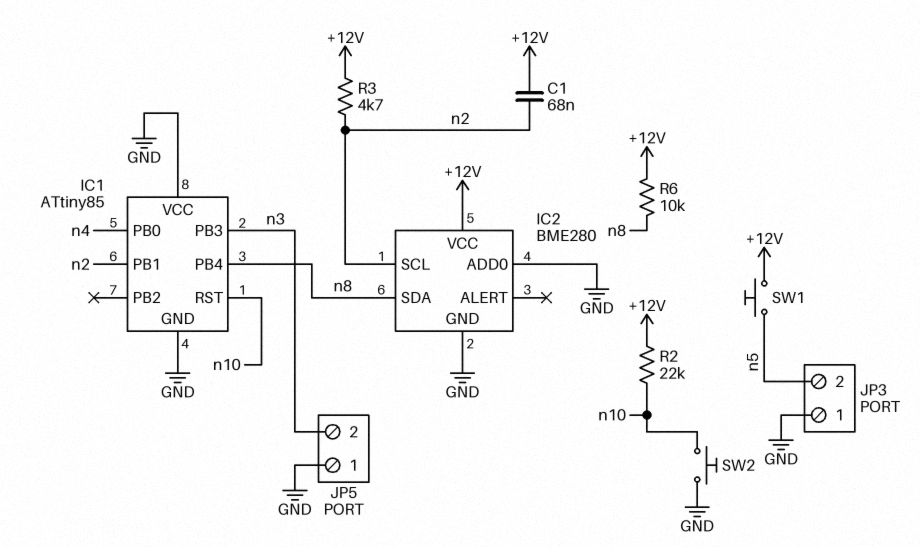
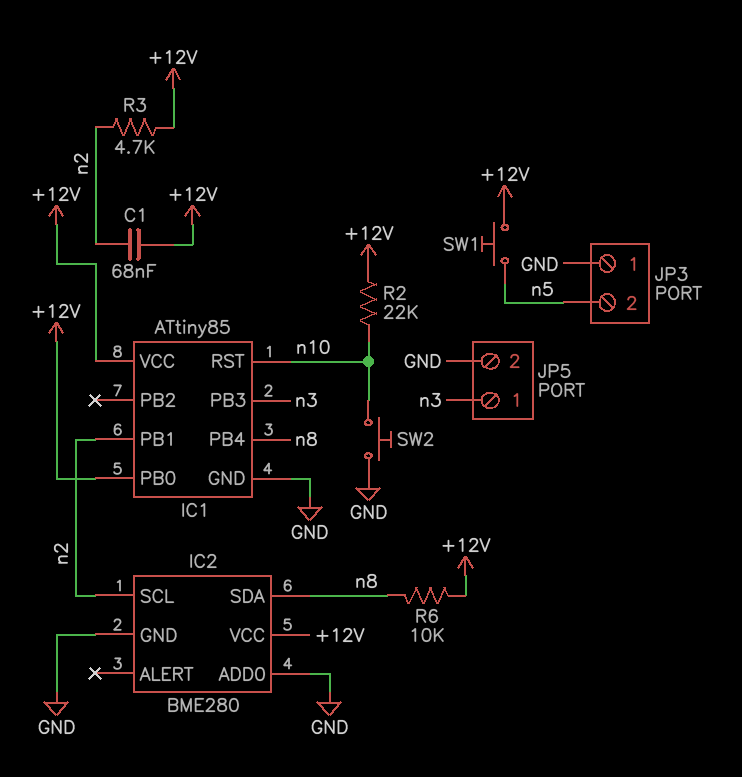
IC1 pin PB0: n4 -> +12V
IC1 pin VCC: GND -> +12V
JP5 pin 1: GND -> n3
JP5 pin 2: n3 -> GND

